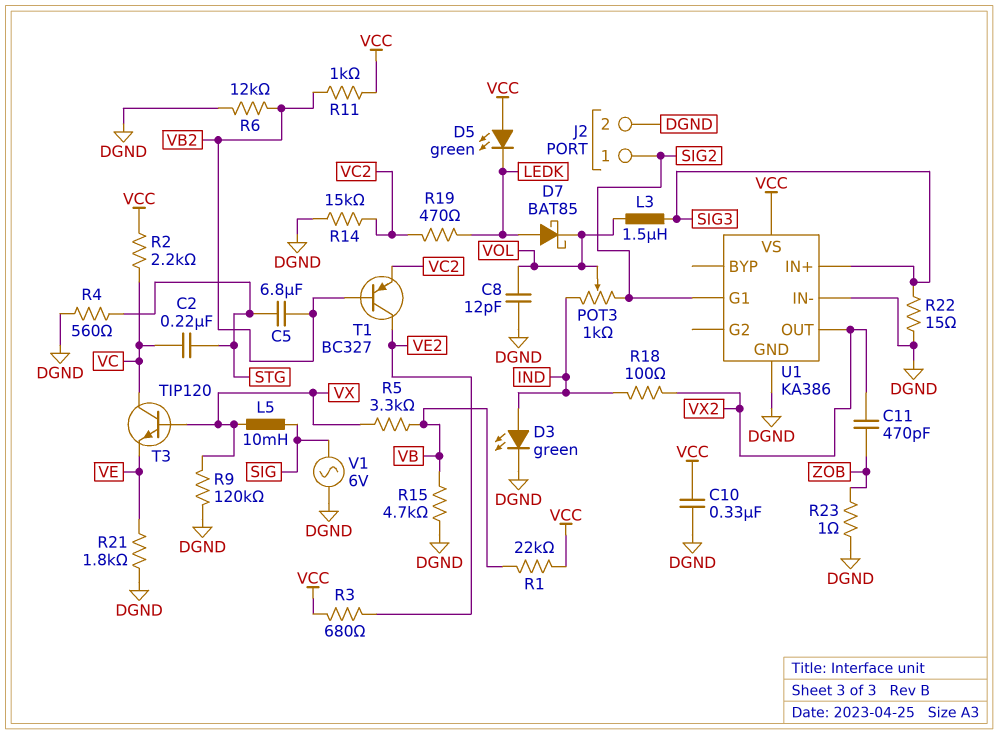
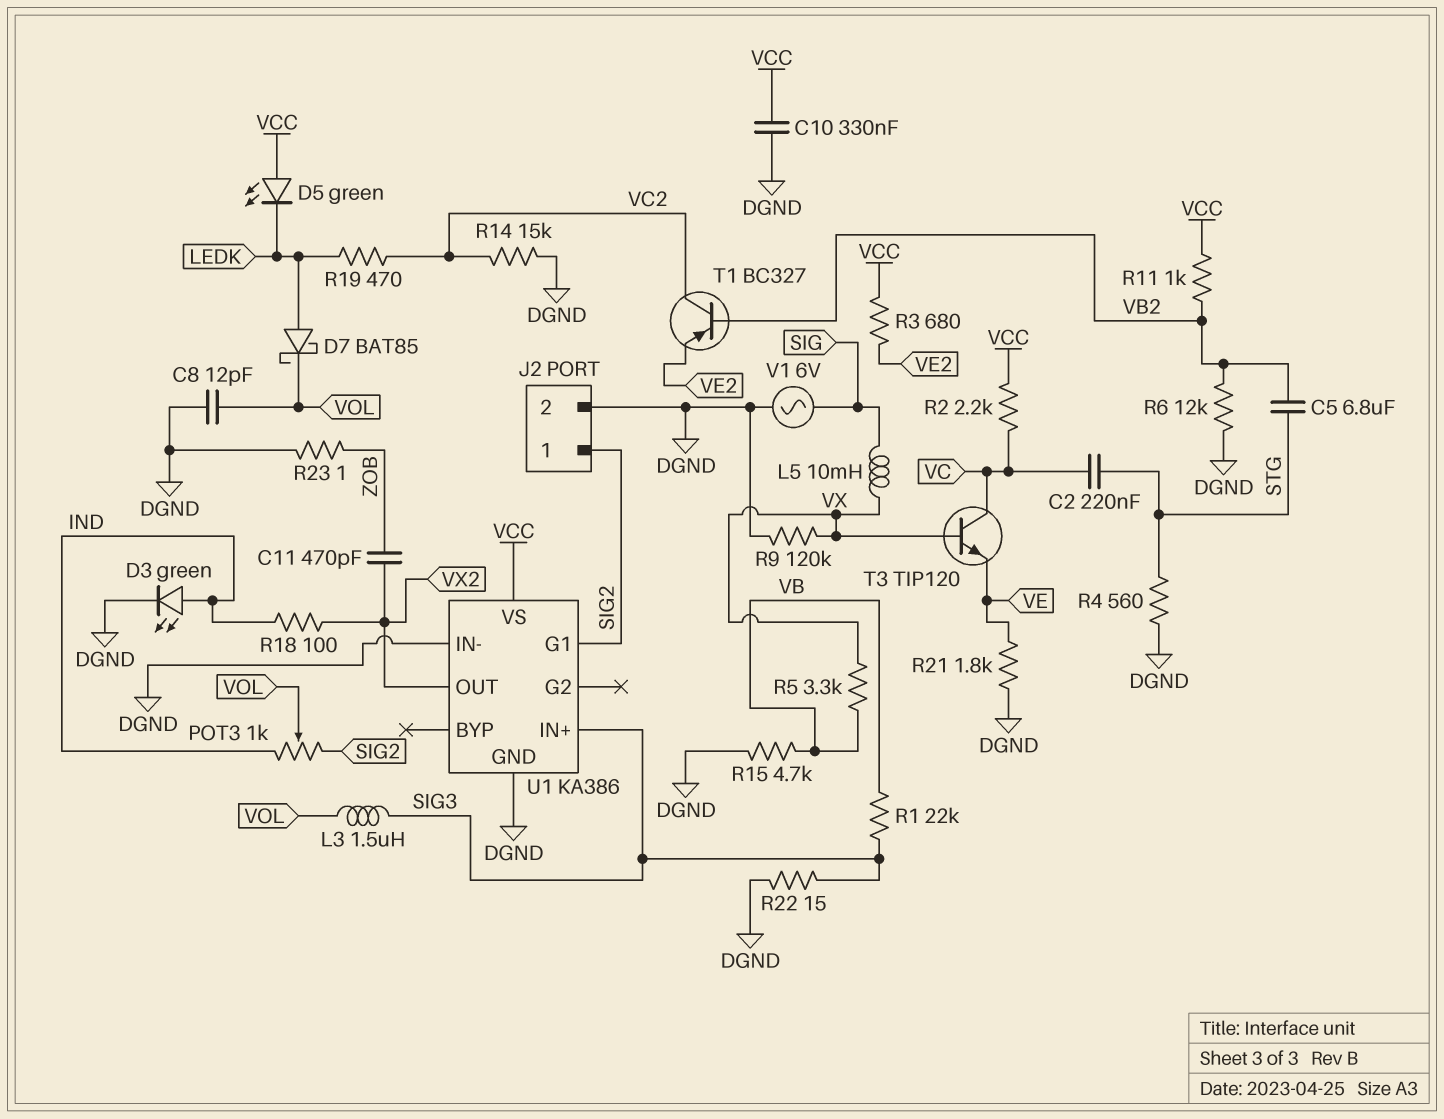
R1: 22k (VB, VCC) -> 22k (SIG3, VB)
T1: PNP BC327 (B VB2, C VE2, E VC2) -> PNP BC327 (B VB2, C VC2, E VE2)

